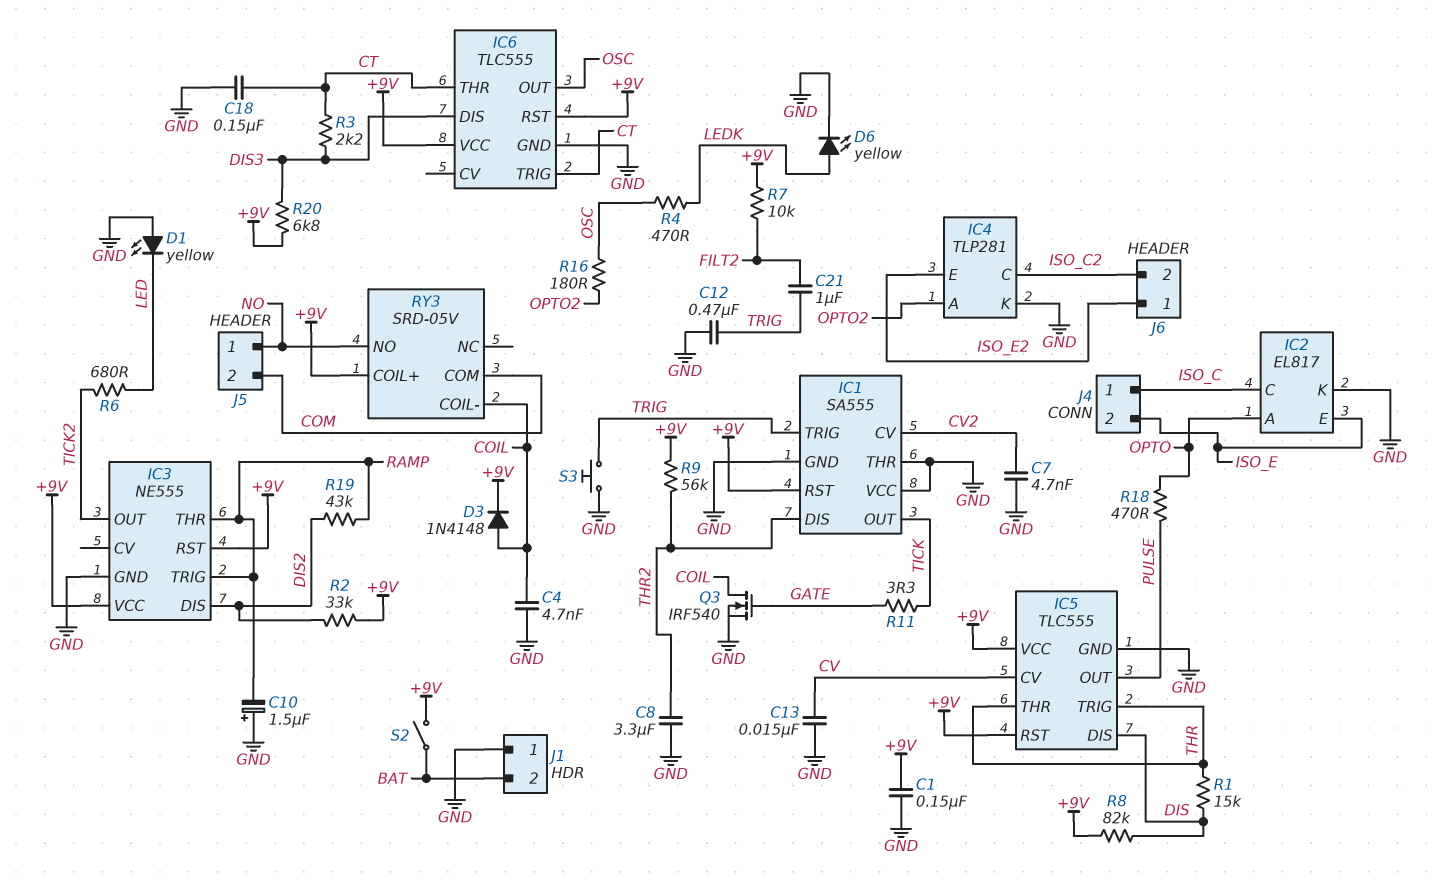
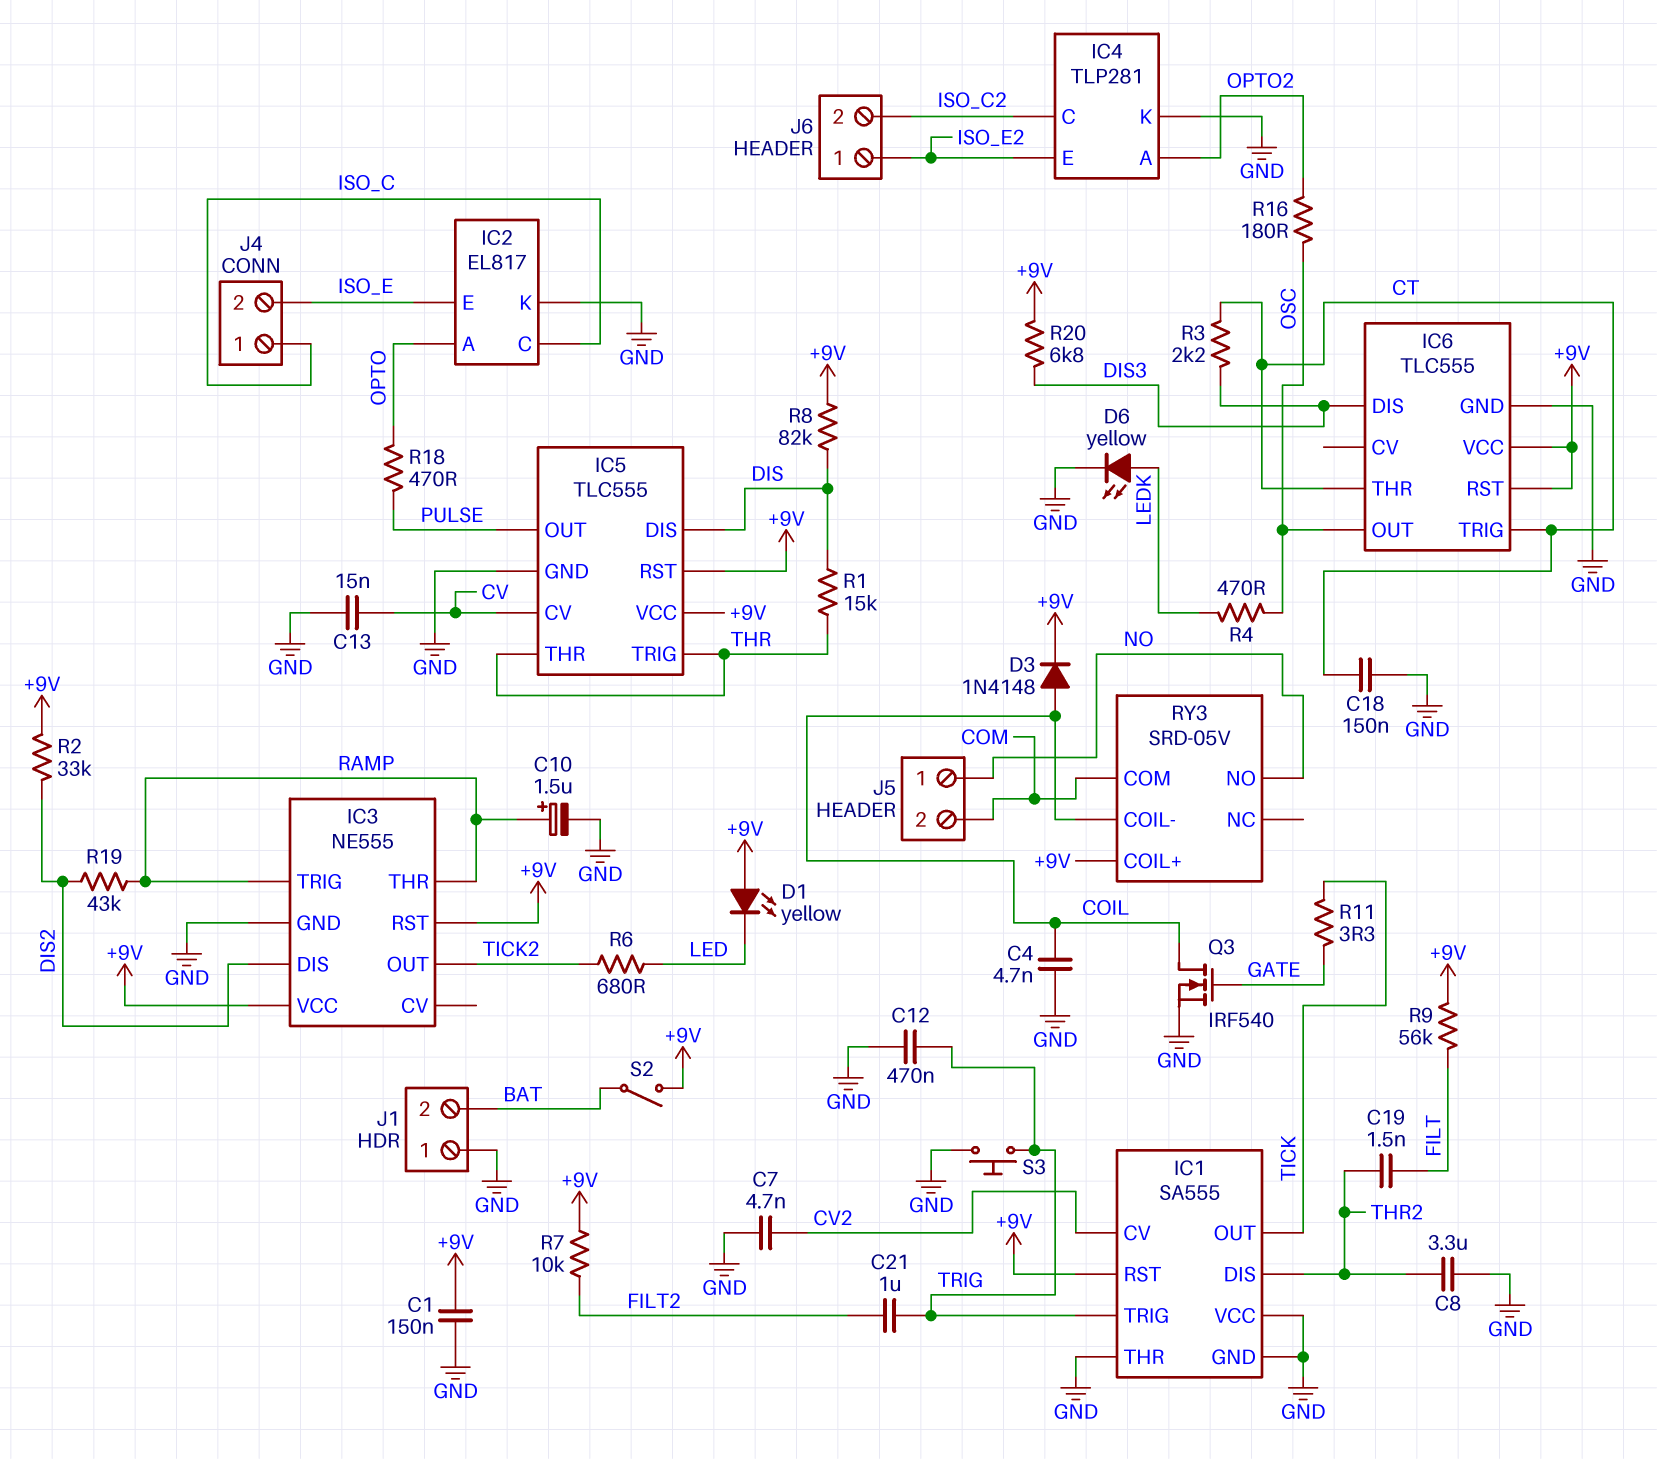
C10: 1.5uF (plus GND, minus RAMP) -> 1.5uF (plus RAMP, minus GND)
C19: none -> 1.5nF (FILT, THR2)
D1: LED yellow (A GND, K LED) -> LED yellow (A +9V, K LED)
R9: 56k (+9V, THR2) -> 56k (+9V, FILT)

